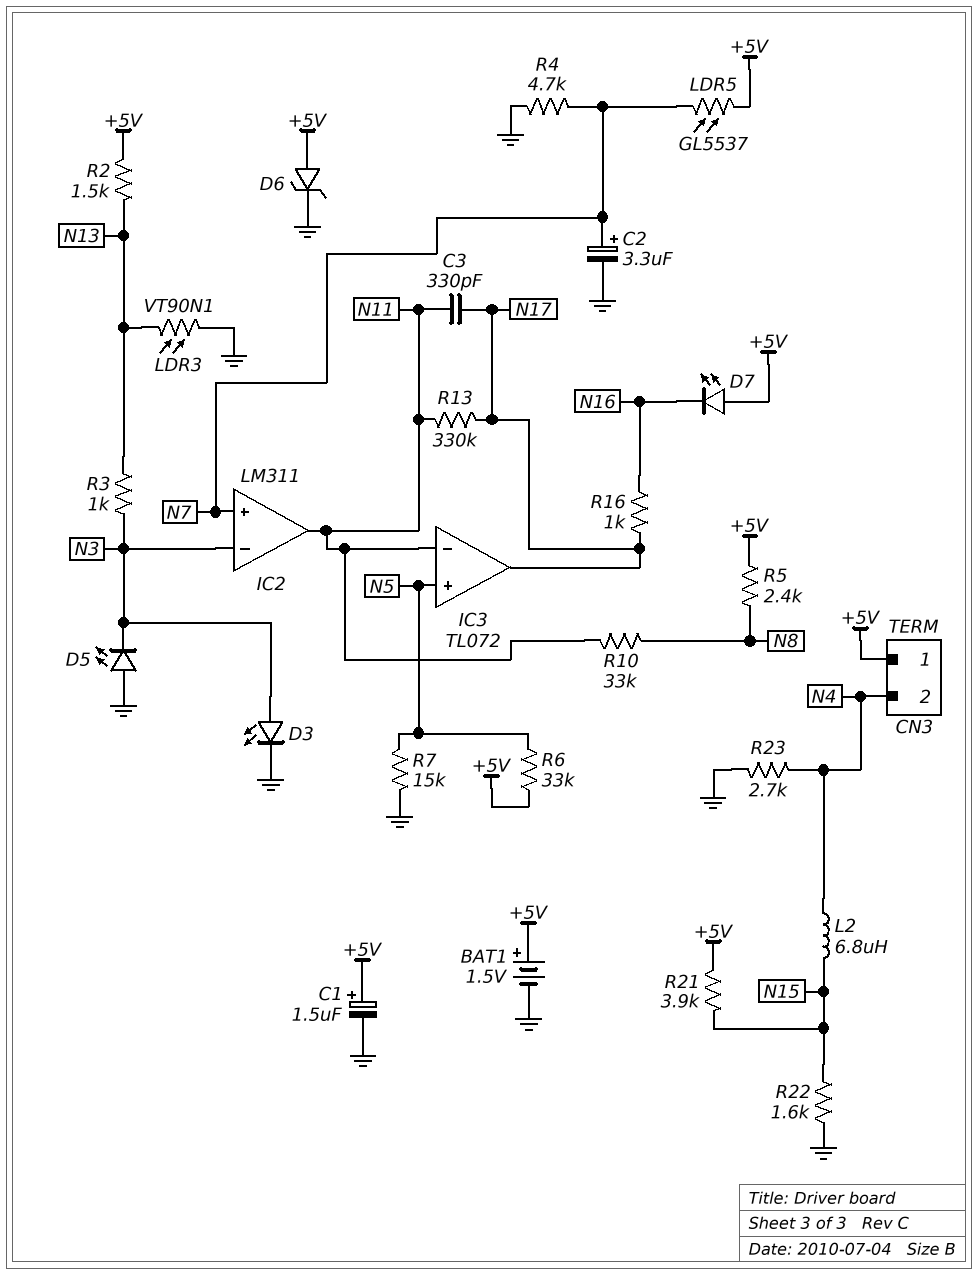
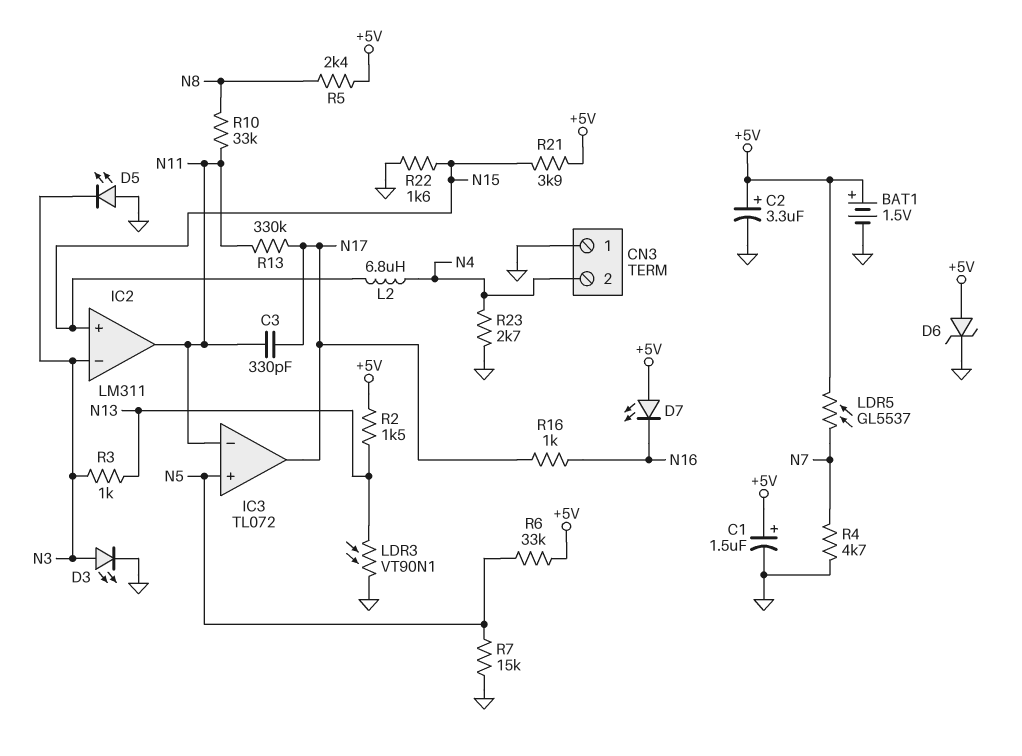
C2: 3.3uF (plus N7, minus GND) -> 3.3uF (plus +5V, minus GND)
CN3 pin 1: +5V -> GND
IC2 pin in+: N7 -> N15

